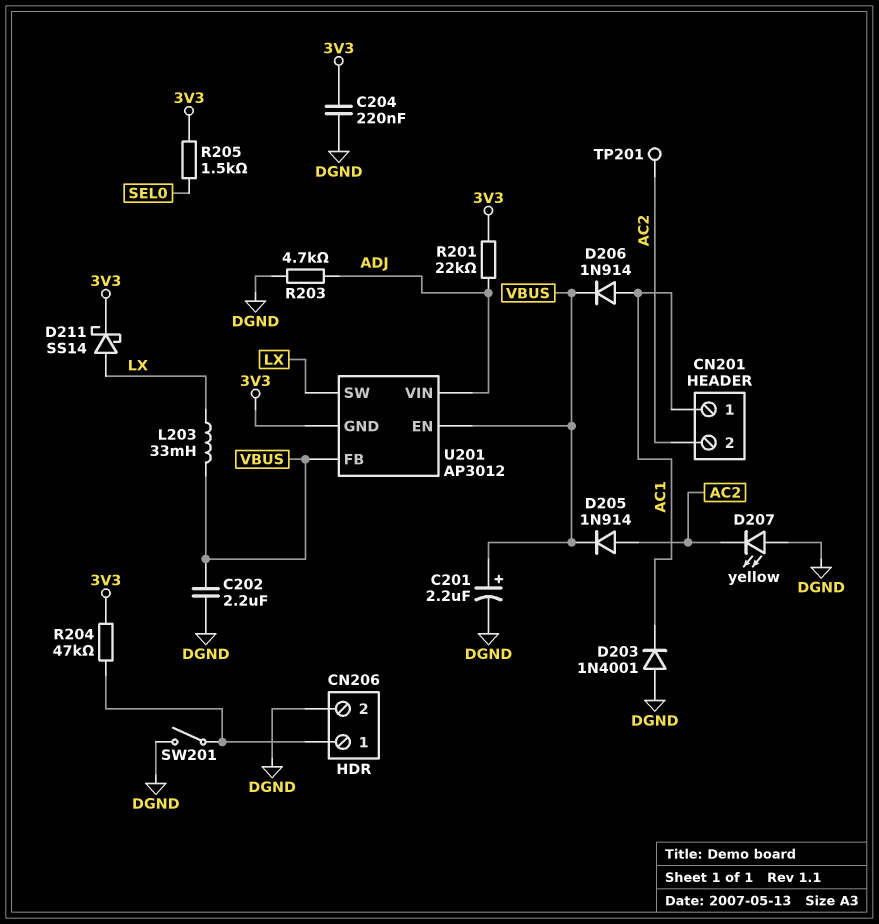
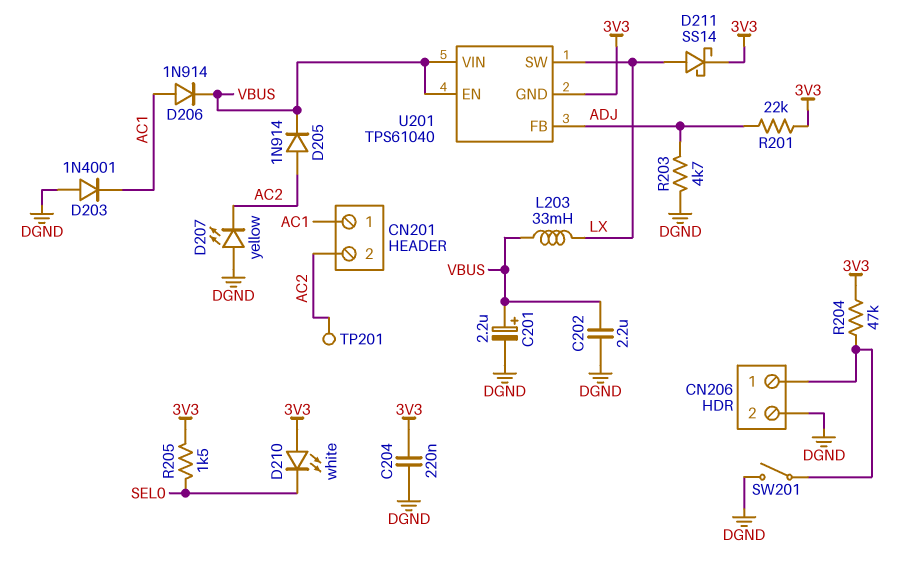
D210: none -> LED white (A 3V3, K SEL0)
U201: AP3012 -> TPS61040
U201 pin FB: VBUS -> ADJ
U201 pin VIN: ADJ -> VBUS

